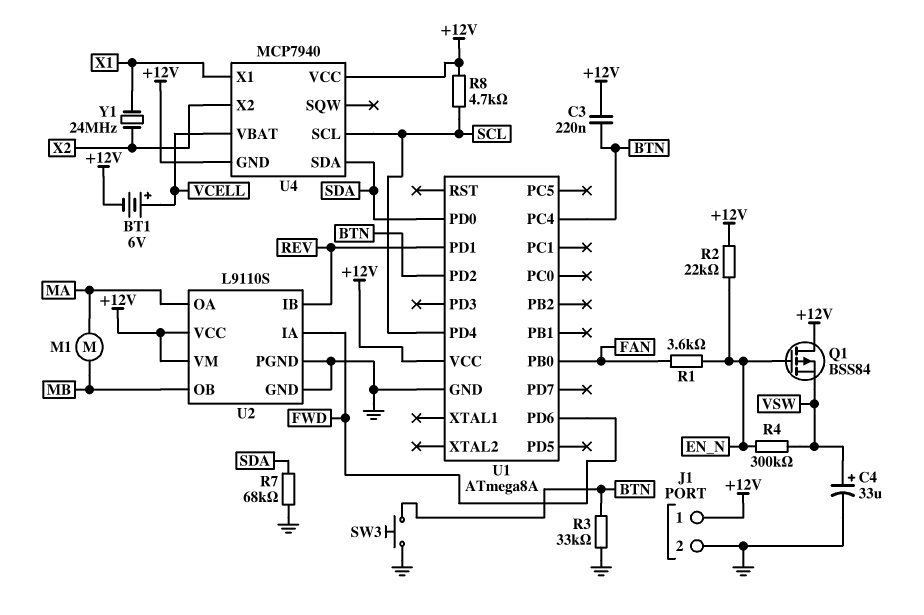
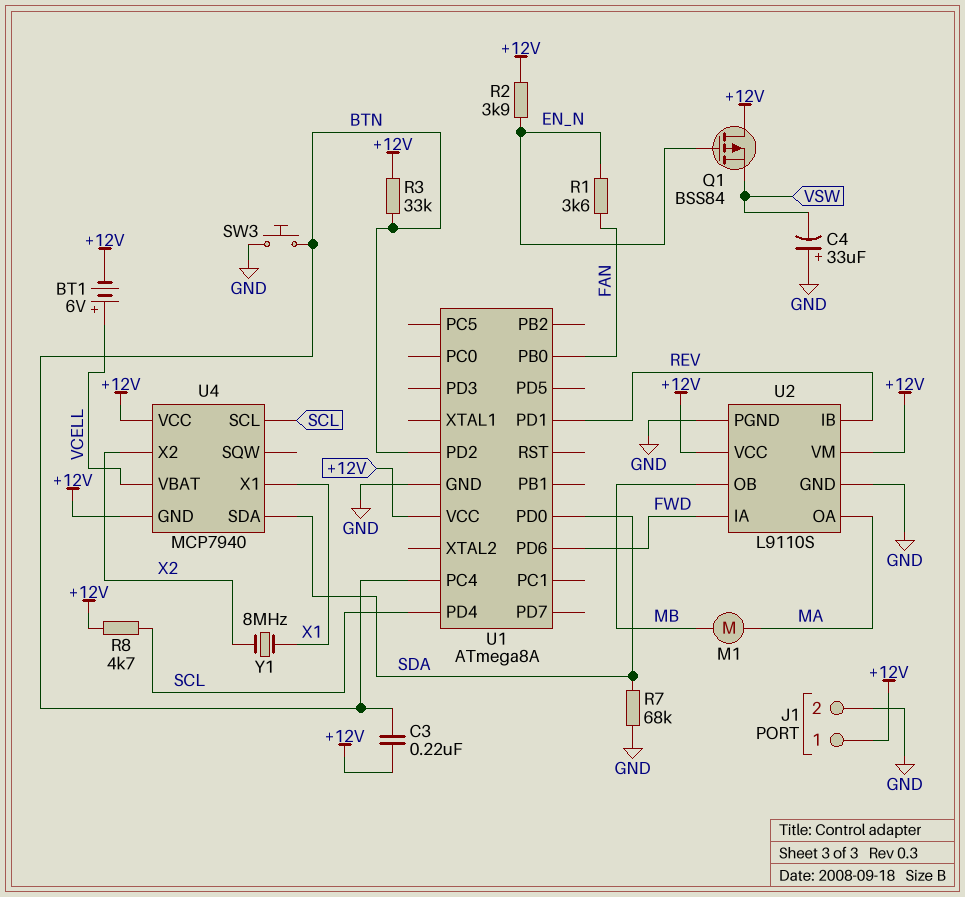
C4: 33uF (plus VSW, minus GND) -> 33uF (plus GND, minus VSW)
R2: 22k (+12V, EN_N) -> 3.9k (+12V, EN_N)
R3: 33k (BTN, GND) -> 33k (+12V, BTN)
R4: 300k (EN_N, VSW) -> none
Y1: 24MHz (X1, X2) -> 8MHz (X1, X2)

